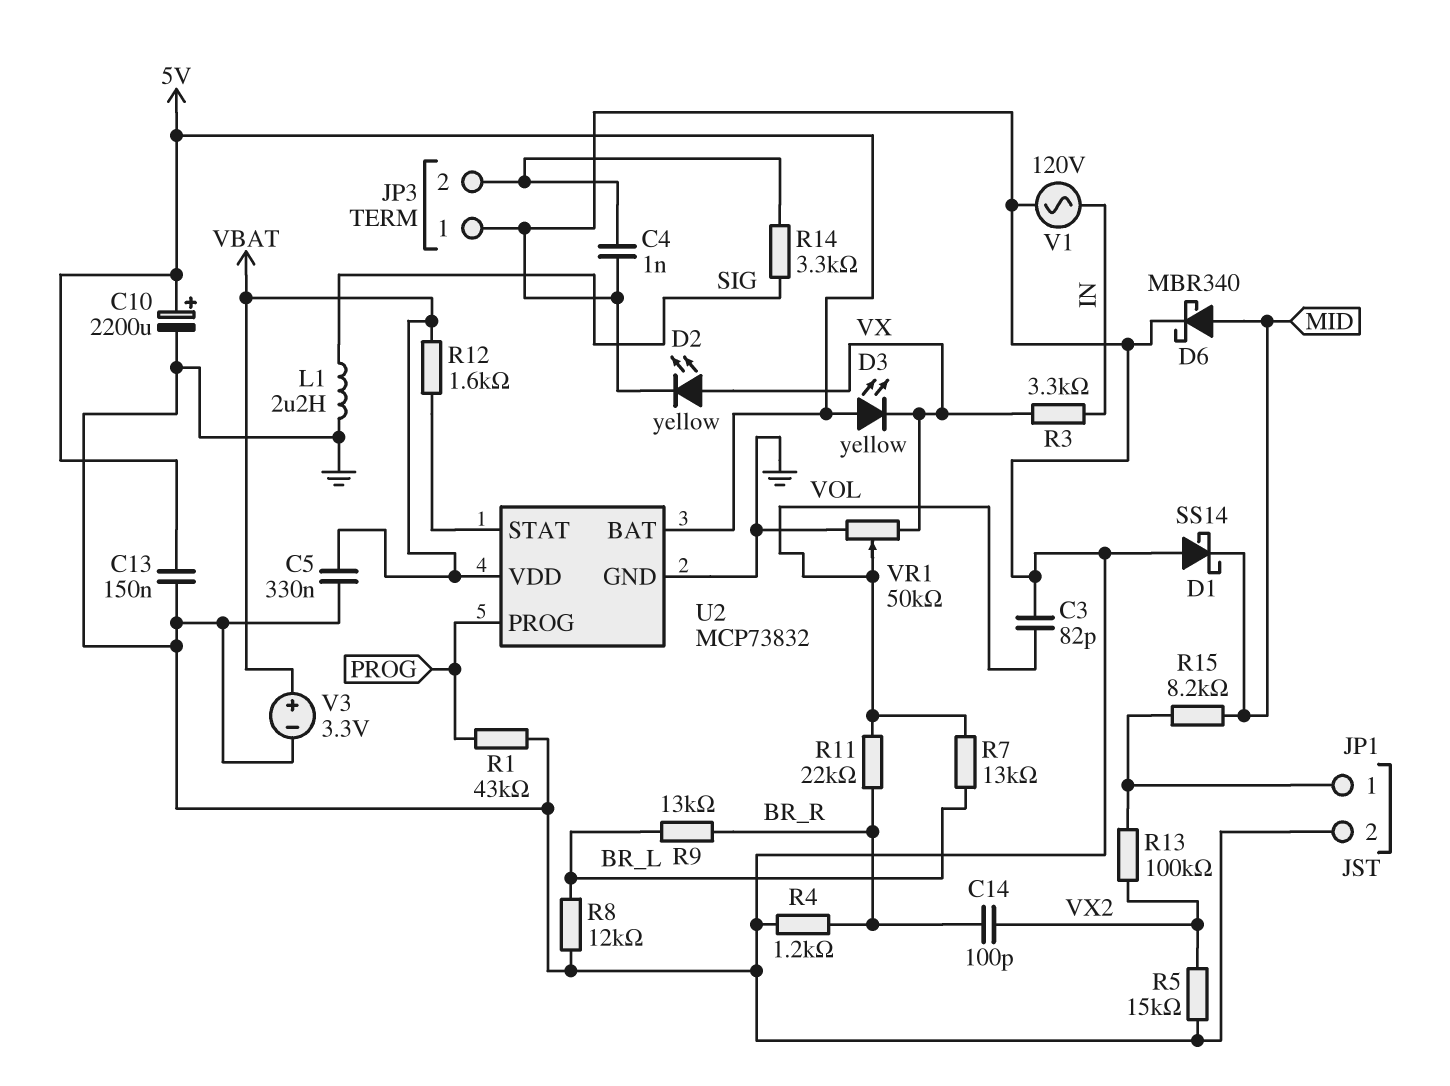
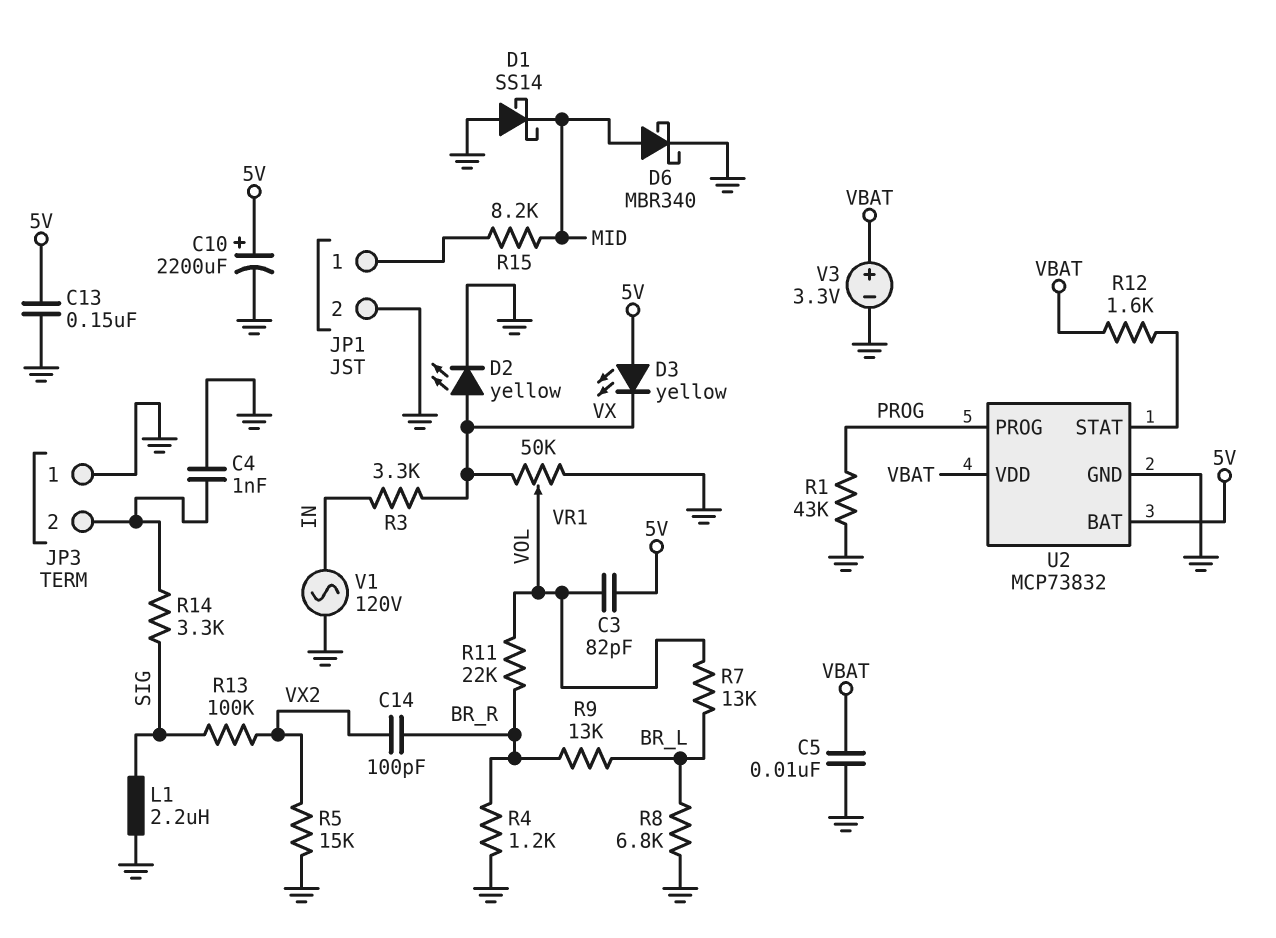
C3: 82pF (GND, VOL) -> 82pF (5V, VOL)
C5: 330nF (GND, VBAT) -> 10nF (GND, VBAT)
R8: 12k (BR_L, GND) -> 6.8k (BR_L, GND)
R13: 100k (JP1/1, VX2) -> 100k (SIG, VX2)

